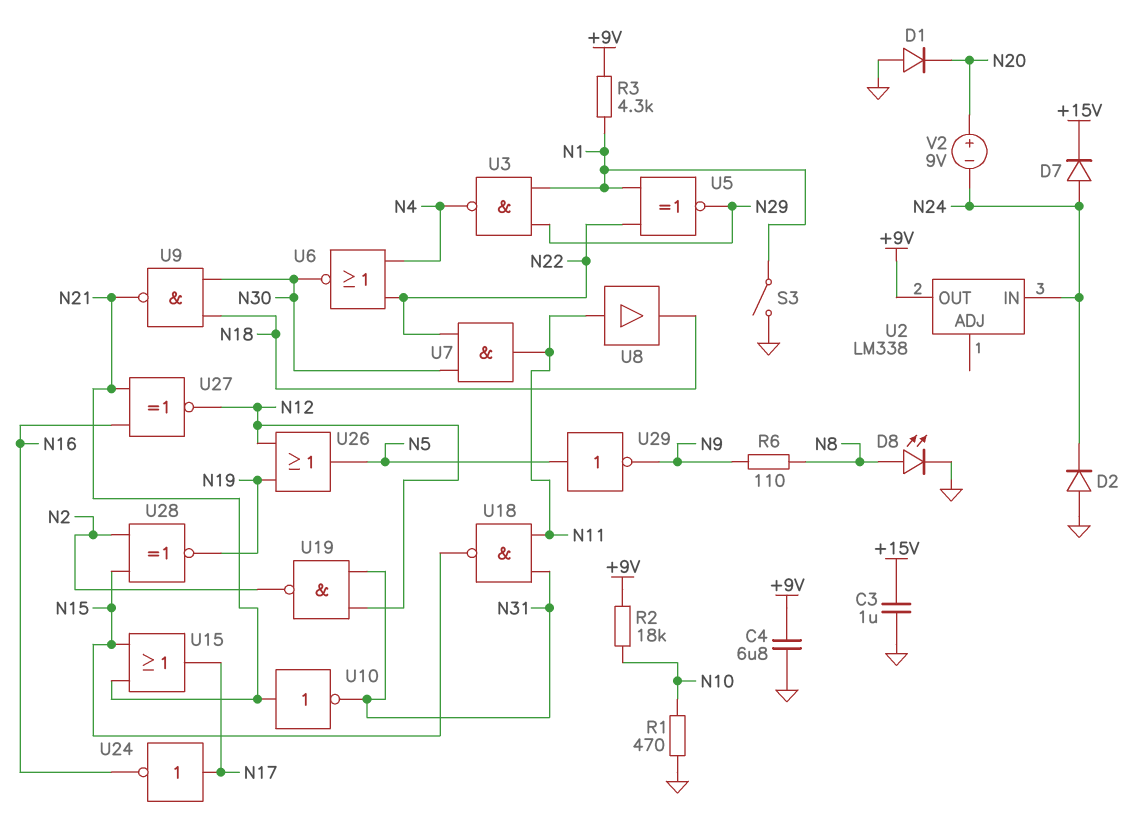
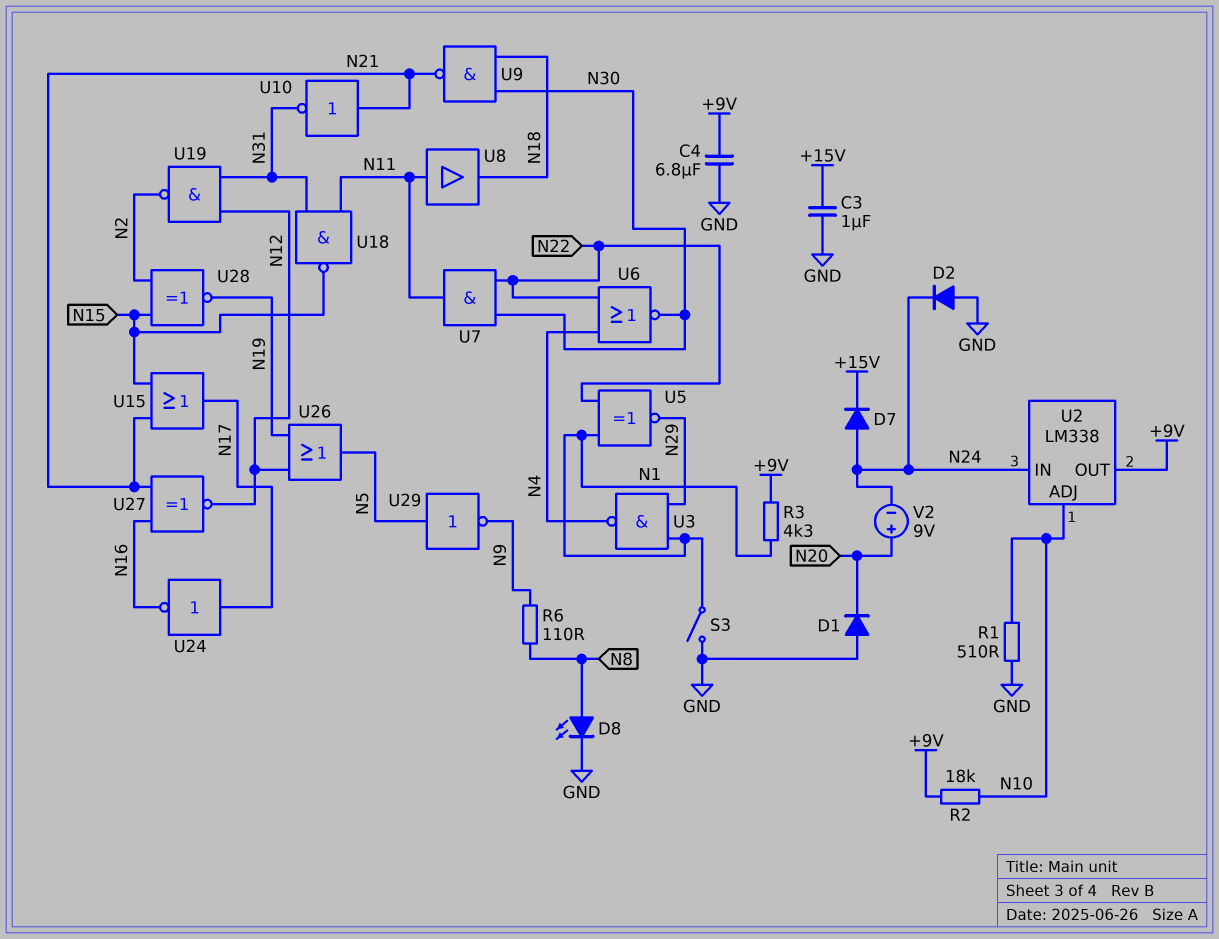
R1: 470 (GND, N10) -> 510 (GND, N10)
U2 pin ADJ: none -> N10

